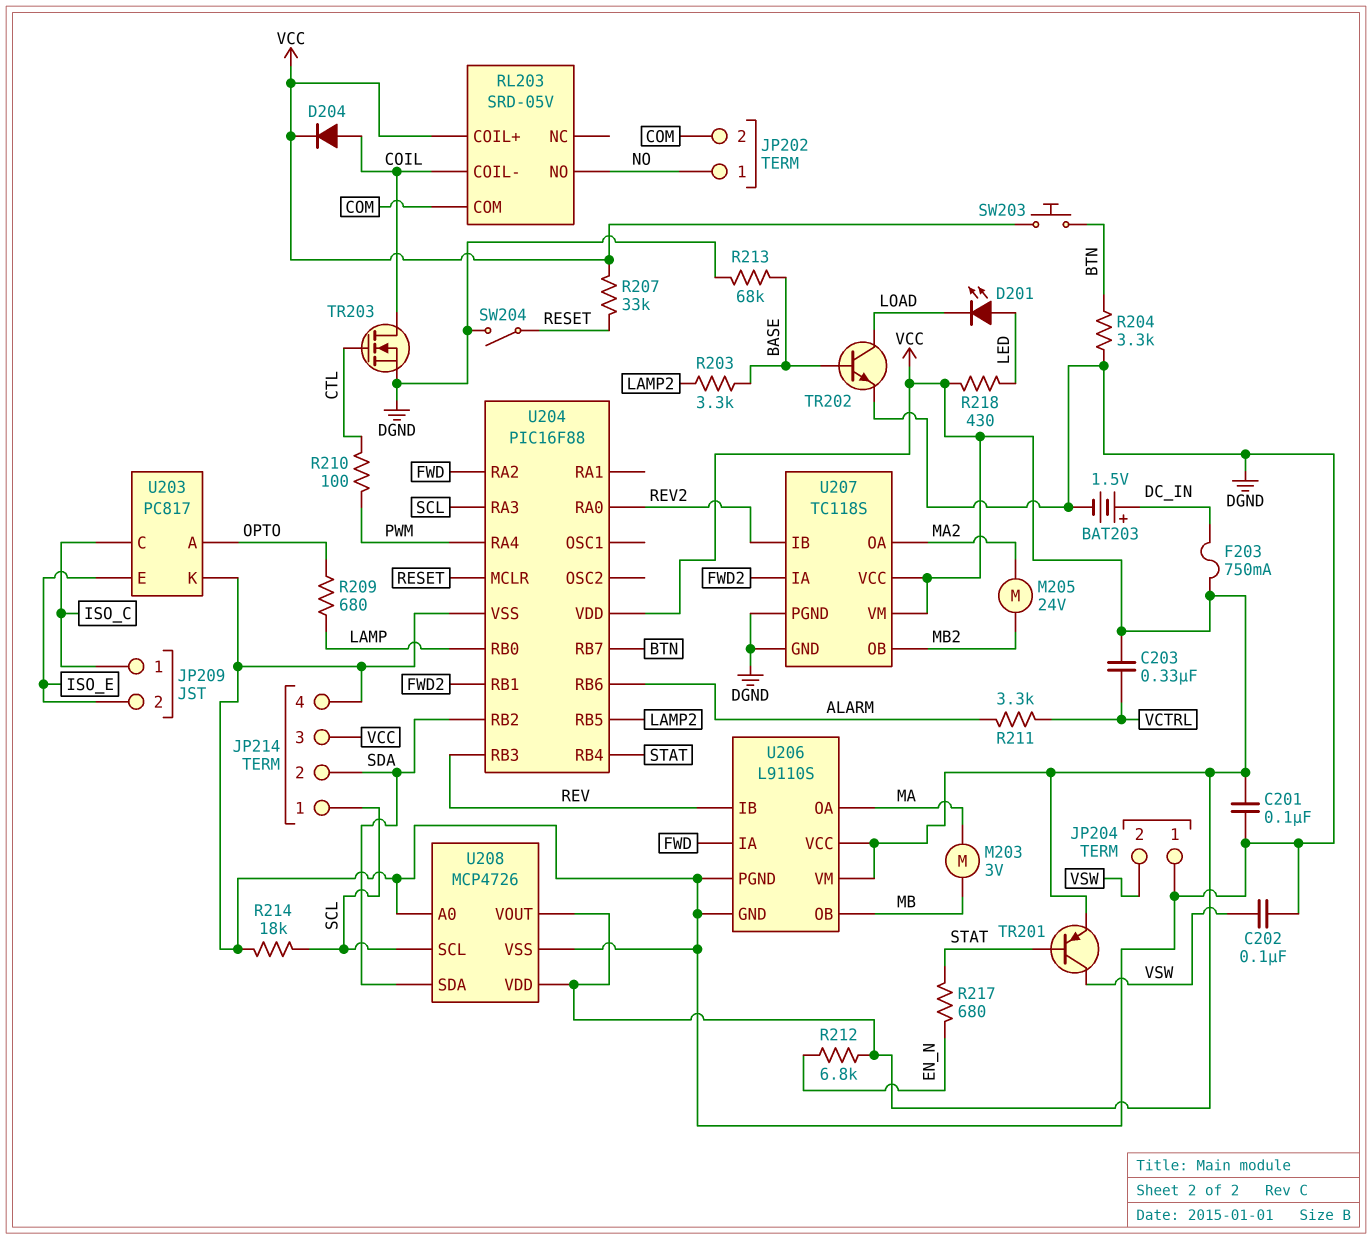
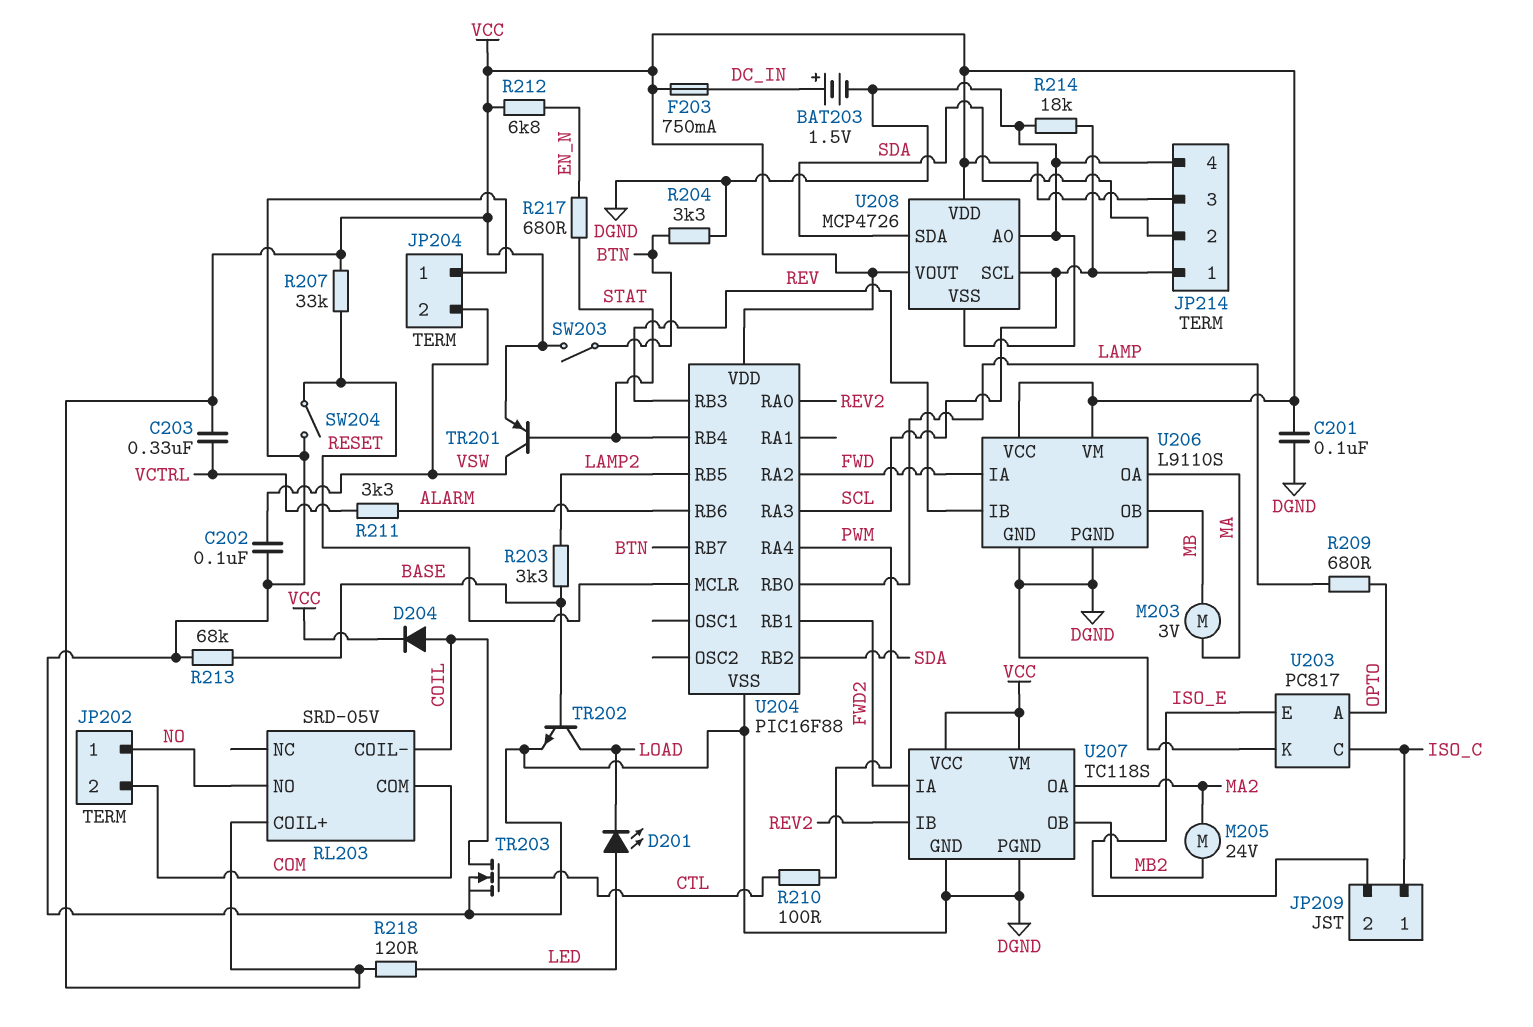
R218: 430 (LED, VCC) -> 120 (LED, VCC)
SW203: button (BTN, VCC) -> switch (BTN, VCC)

